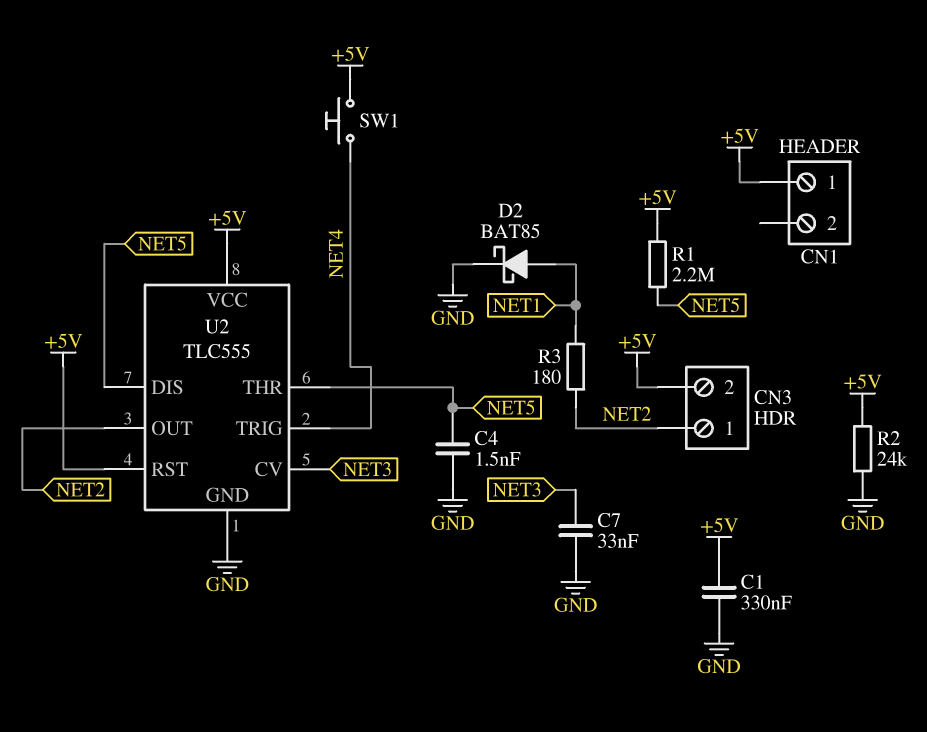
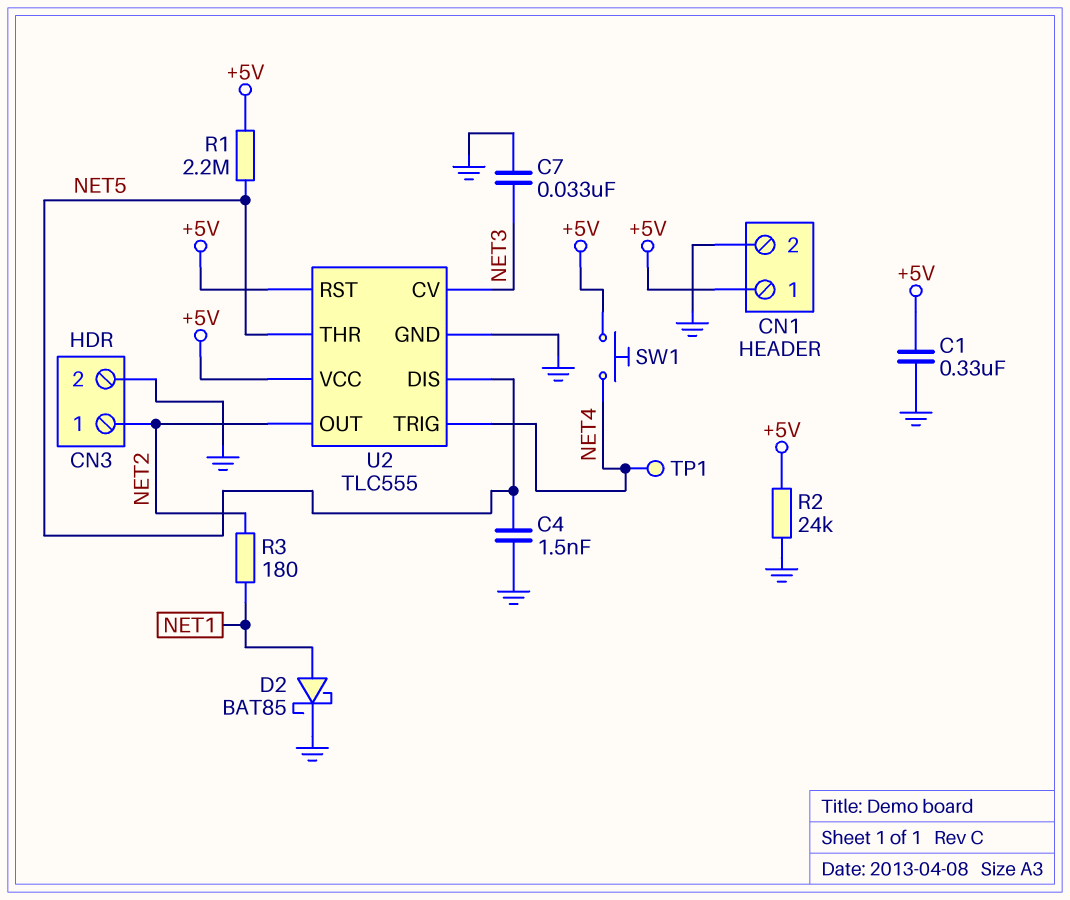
CN1 pin 2: none -> GND
CN3 pin 2: +5V -> GND
TP1: none -> test point (NET4)

